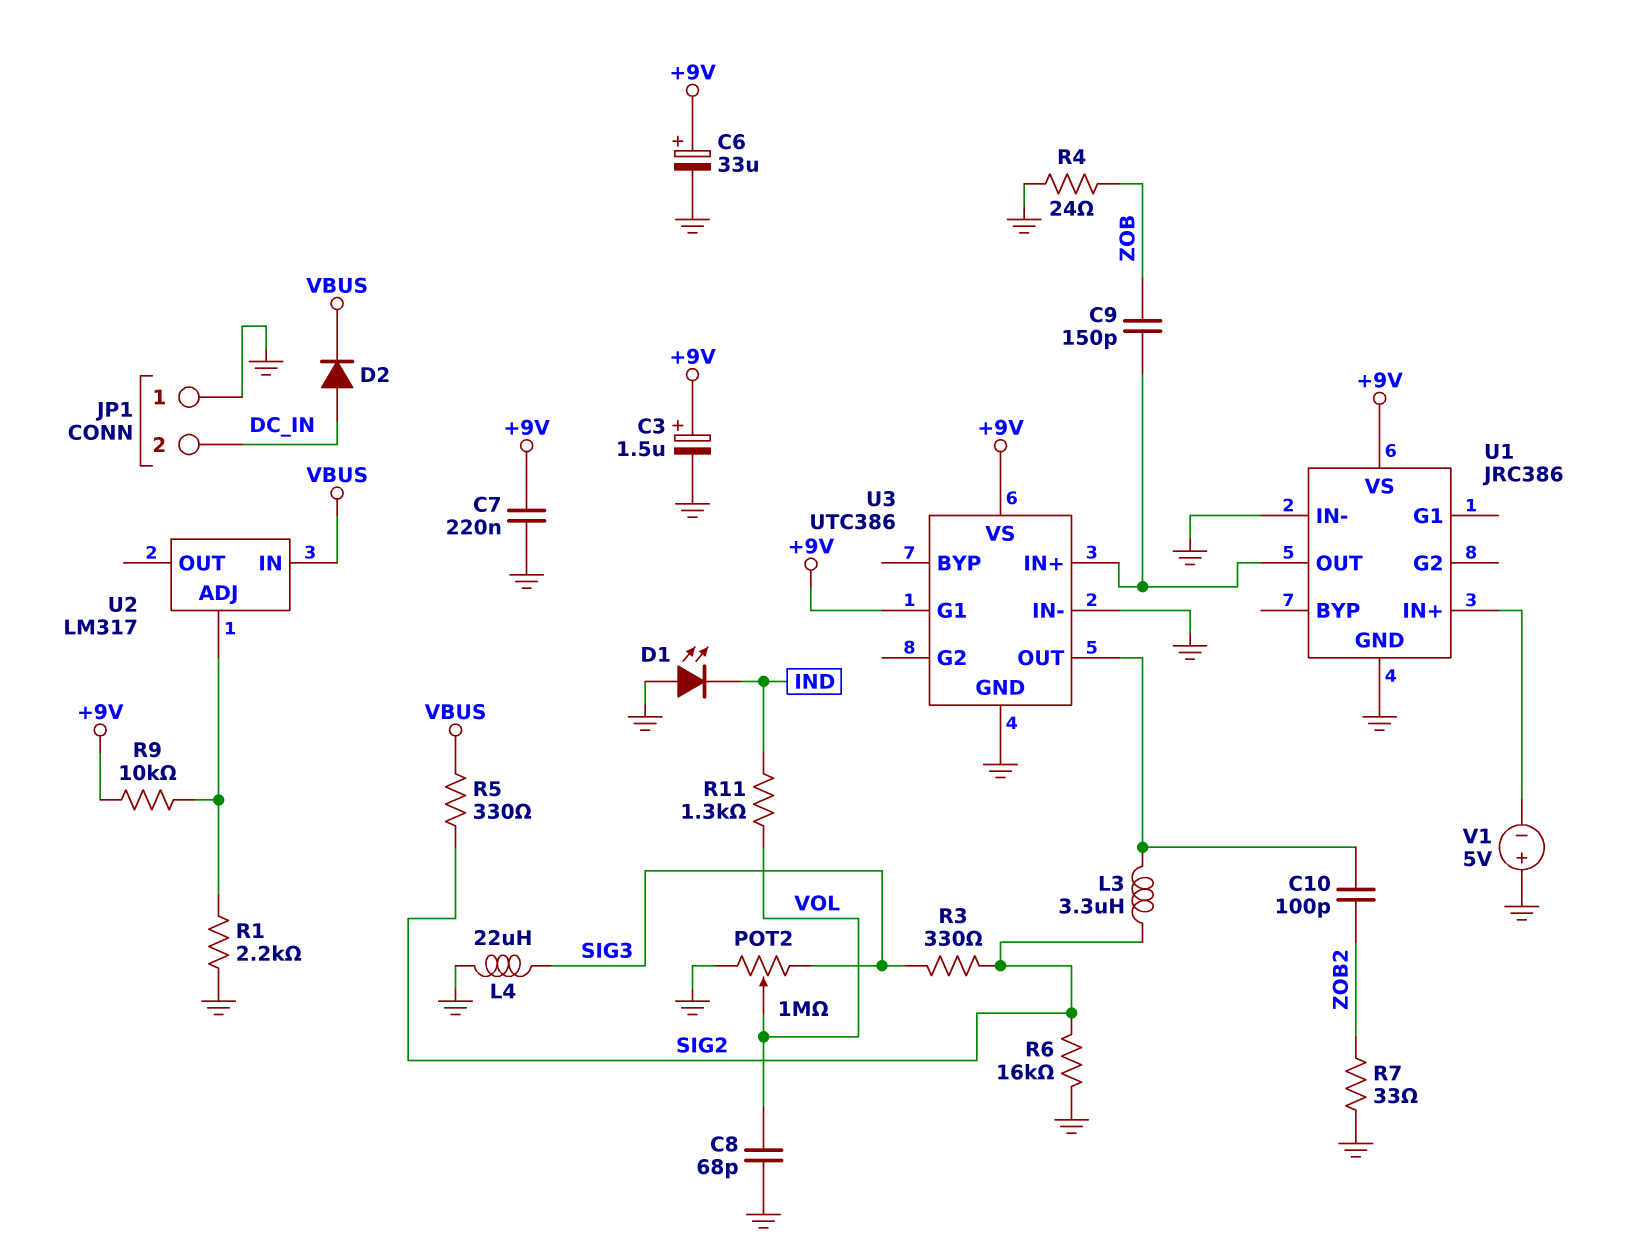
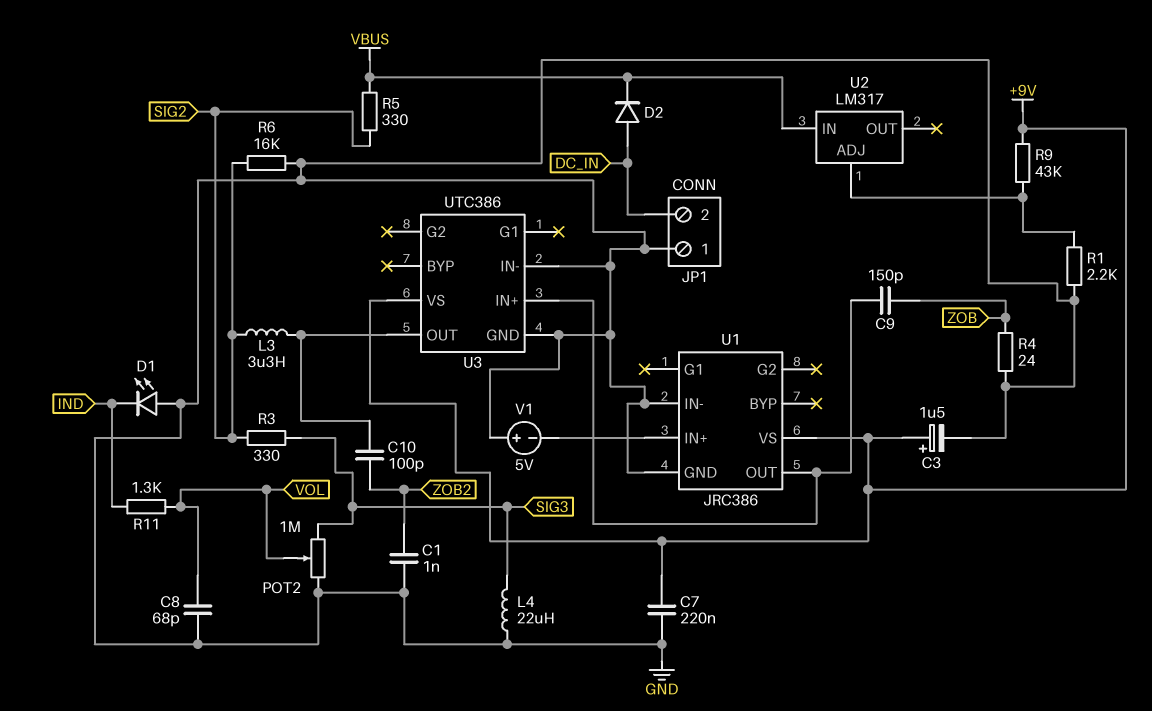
C1: none -> 1nF (GND, ZOB2)
C6: 33uF (plus +9V, minus GND) -> none
R7: 33 (GND, ZOB2) -> none
R9: 10k (+9V, U2/ADJ) -> 43k (+9V, U2/ADJ)
U3 pin G1: +9V -> none

